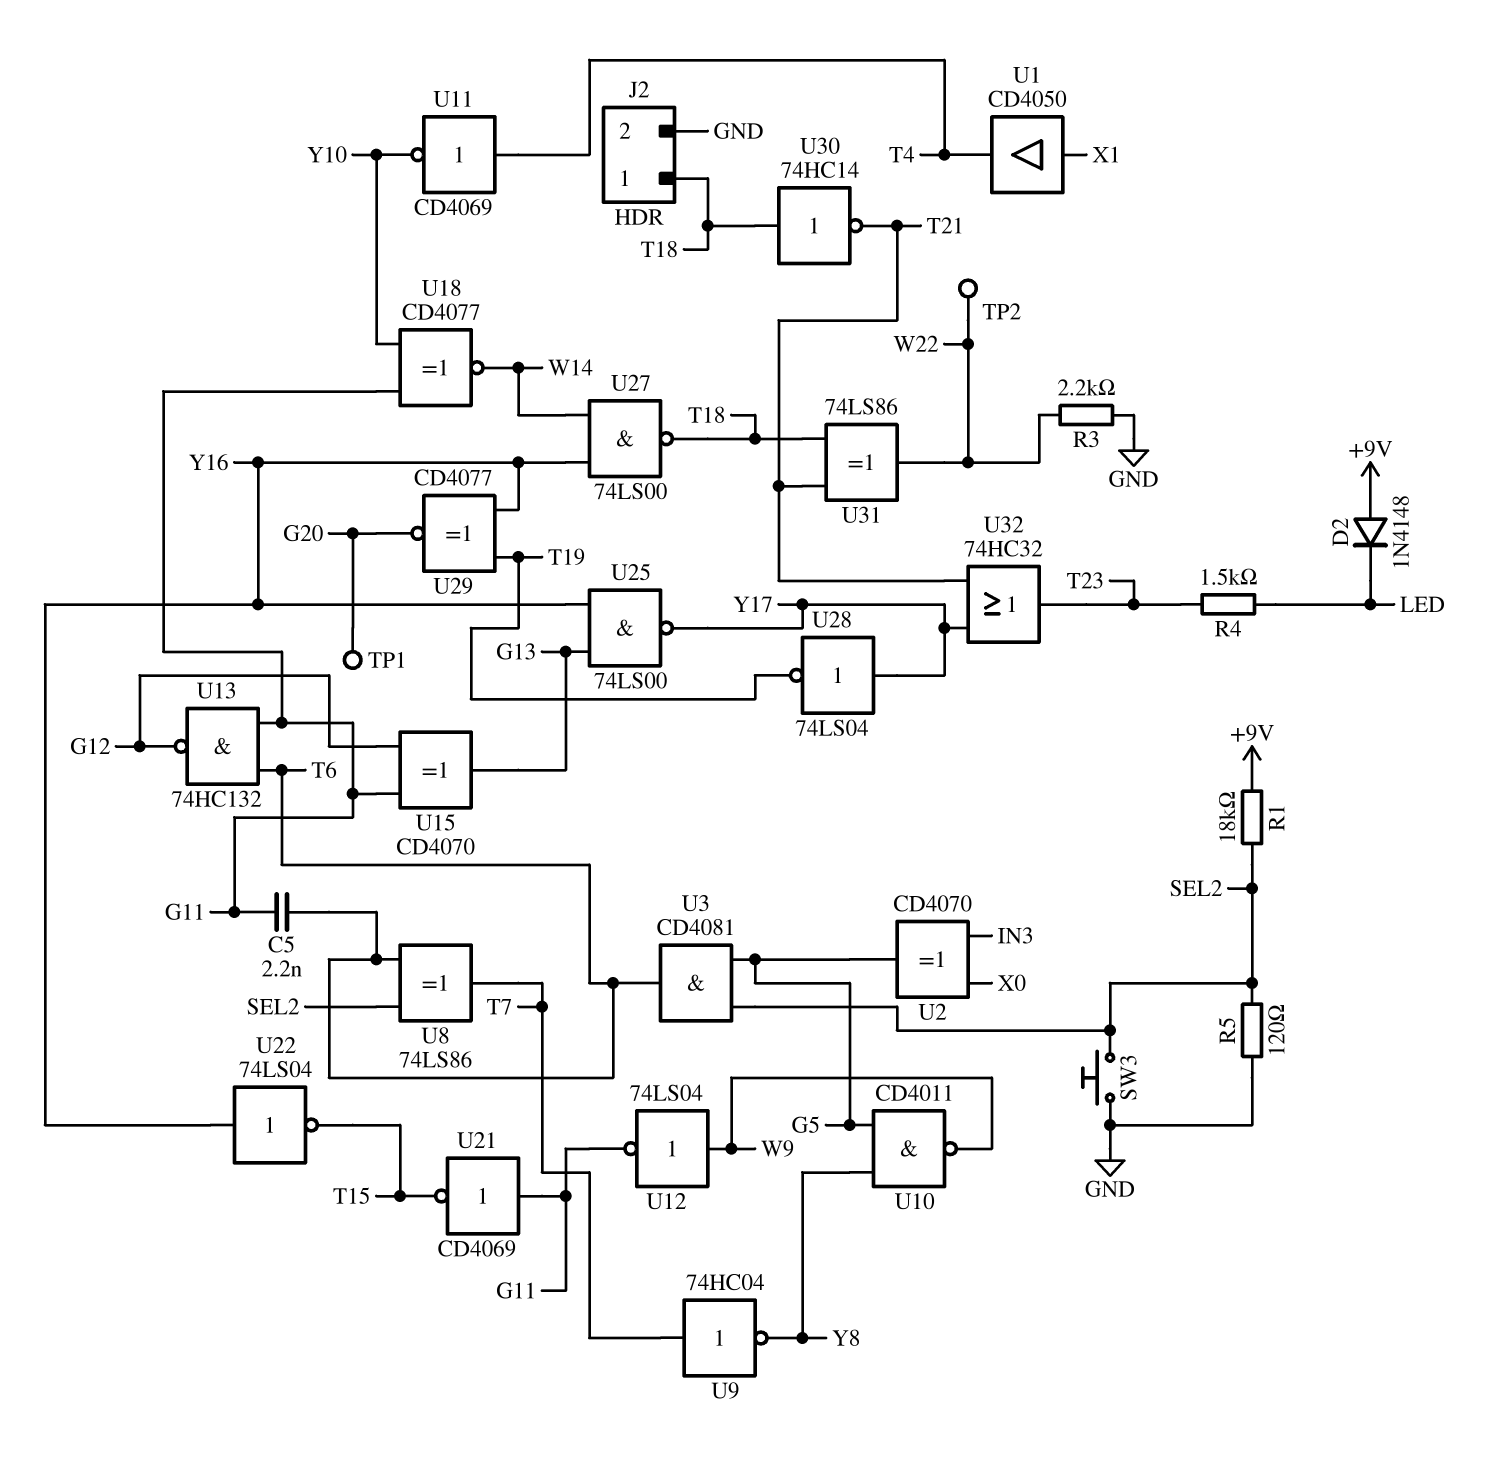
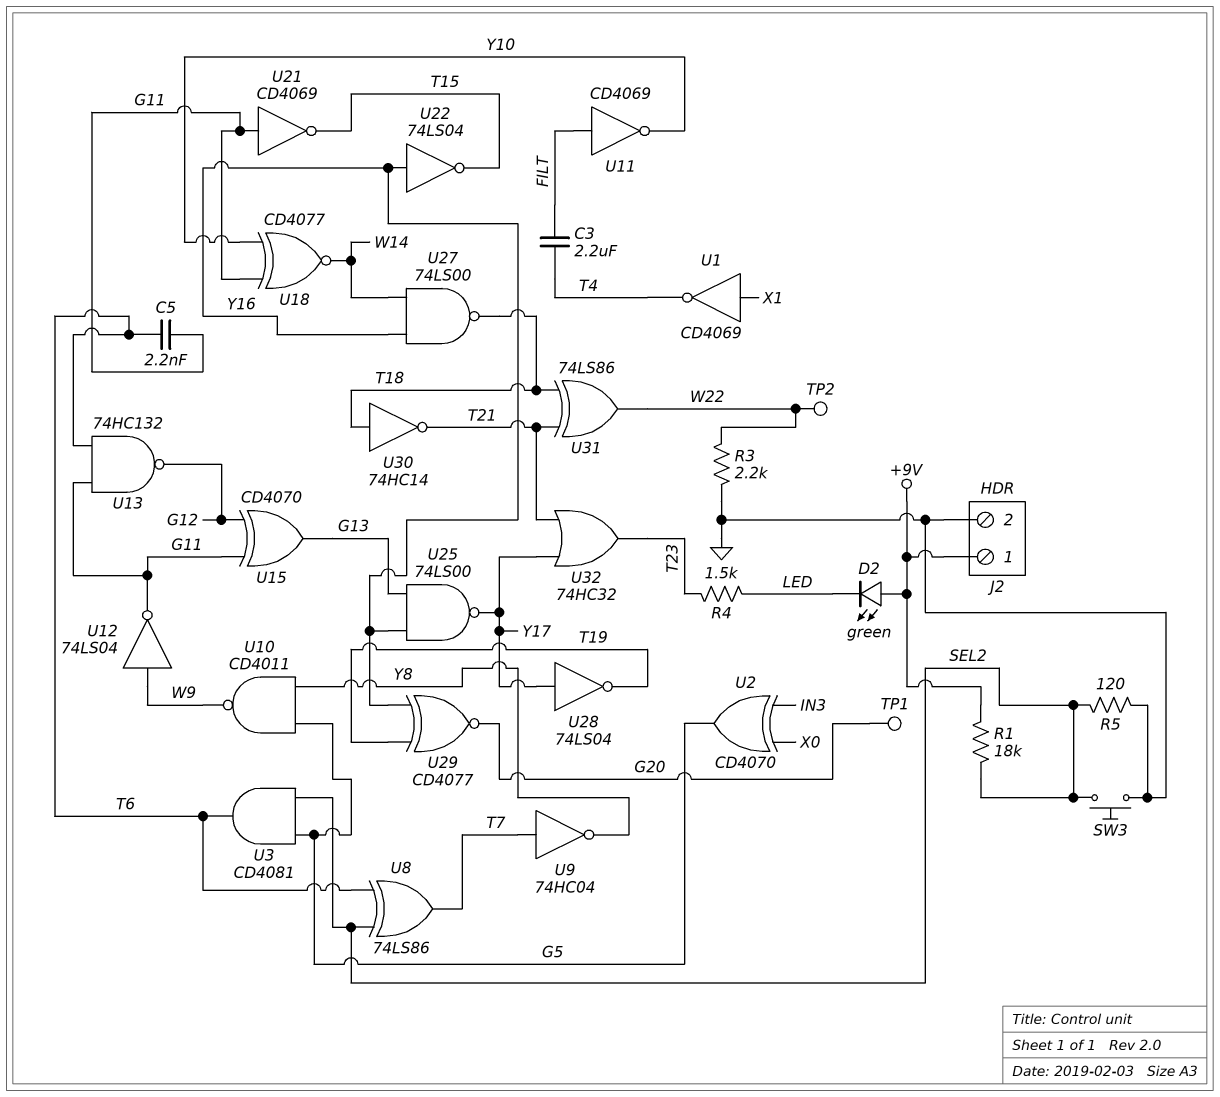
C3: none -> 2.2uF (FILT, T4)
D2: diode 1N4148 (A +9V, K LED) -> LED green (A +9V, K LED)
J2 pin 1: T18 -> +9V
U1: buffer CD4050 (in X1, out T4) -> NOT CD4069 (in X1, out T4)
U11: NOT CD4069 (in T4, out Y10) -> NOT CD4069 (in FILT, out Y10)

